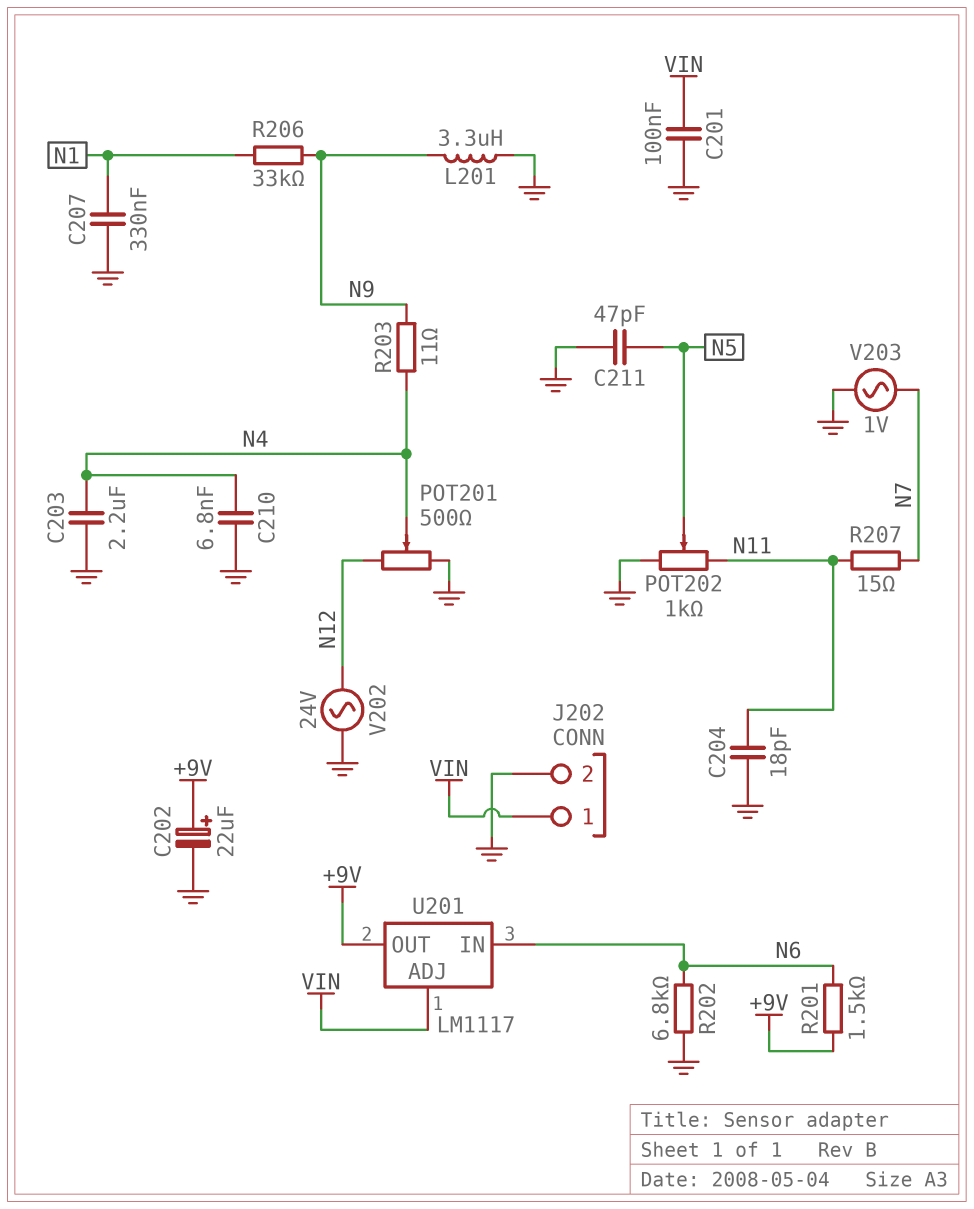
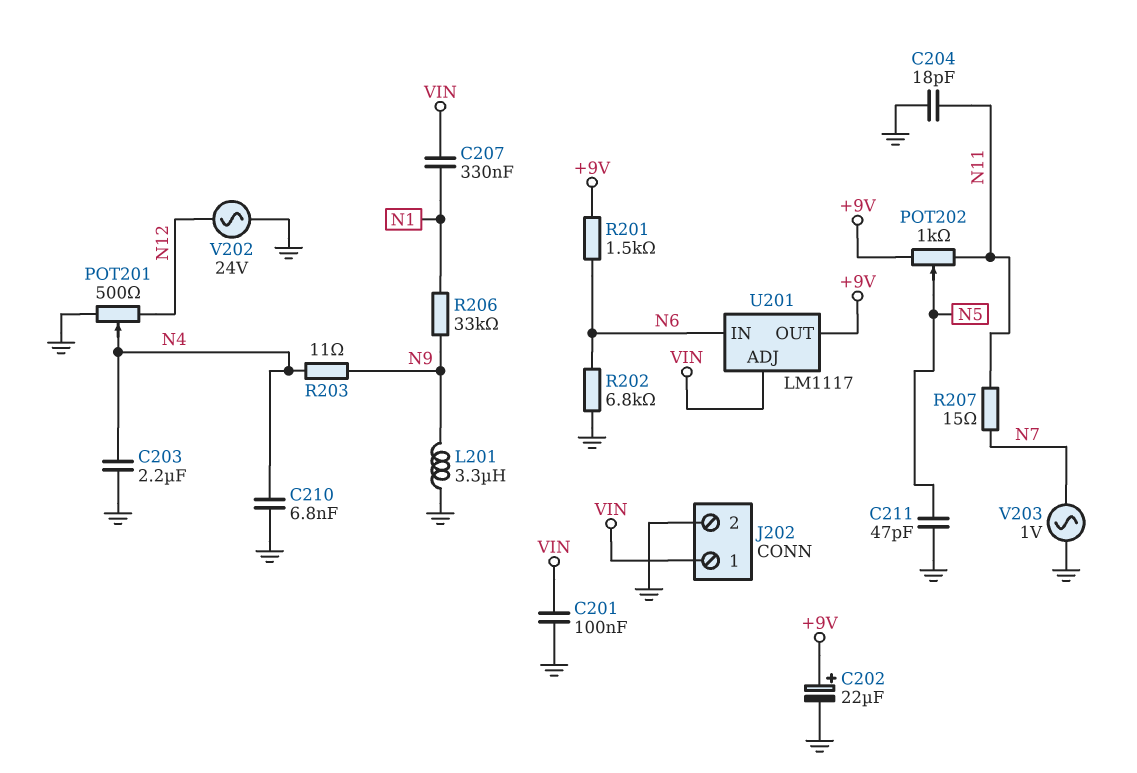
C207: 330nF (GND, N1) -> 330nF (N1, VIN)
POT202: 1k (GND, N11, wiper N5) -> 1k (+9V, N11, wiper N5)

